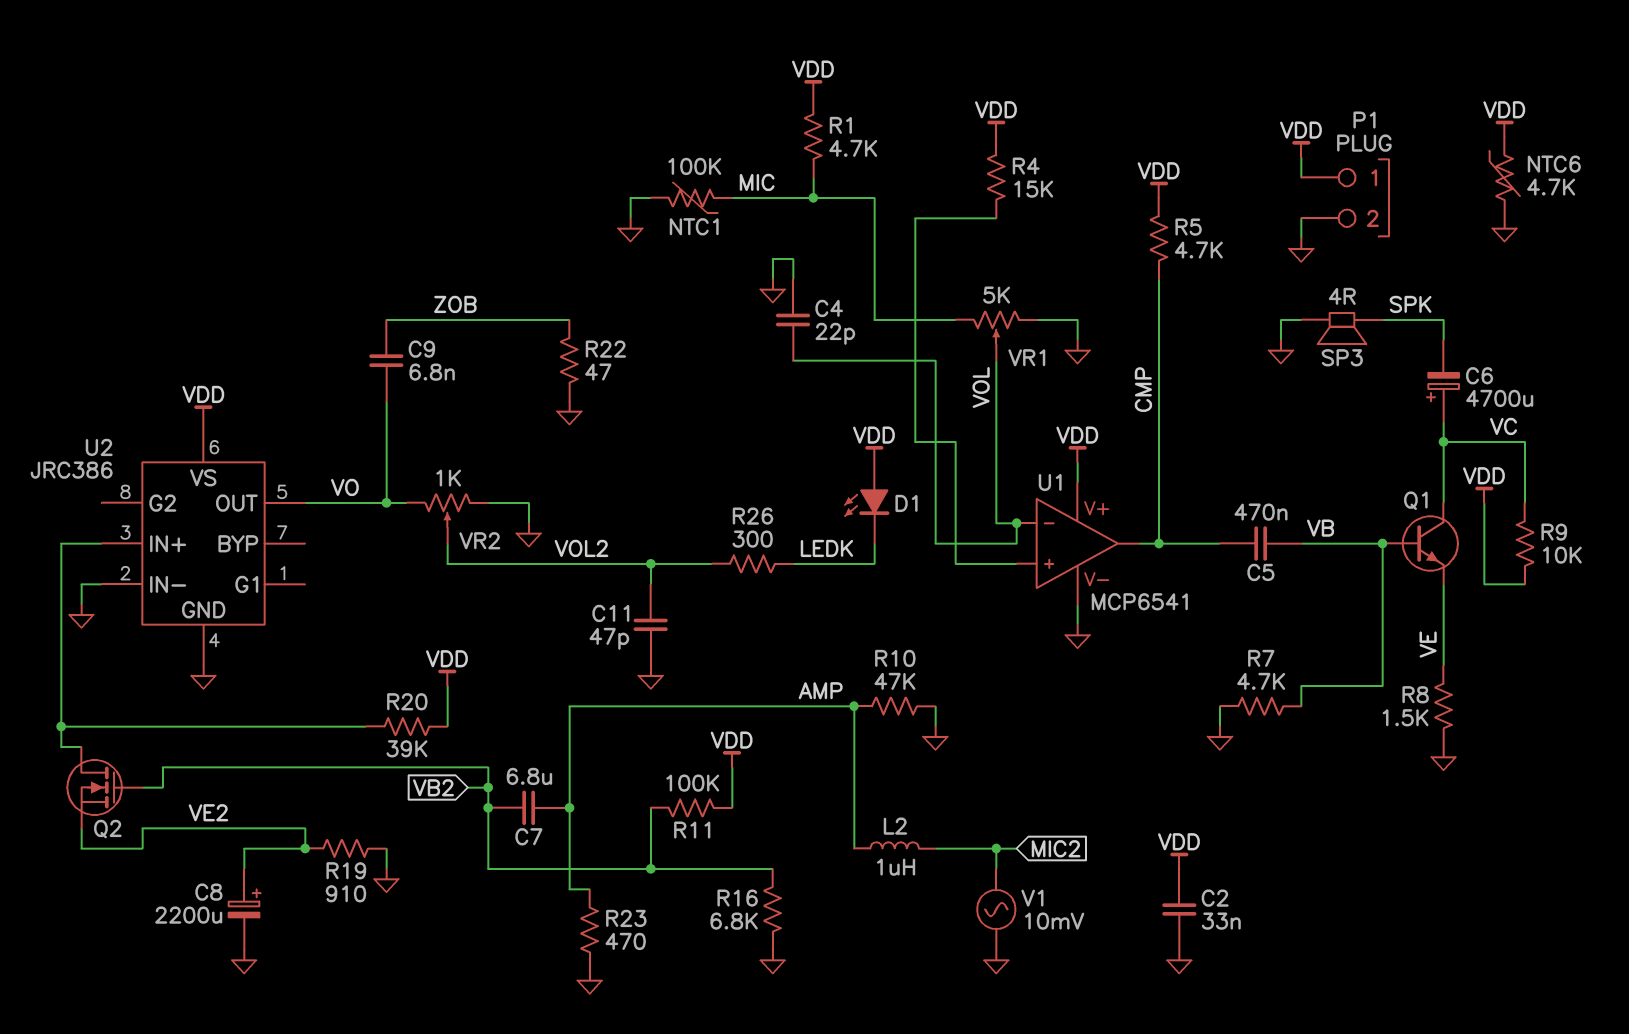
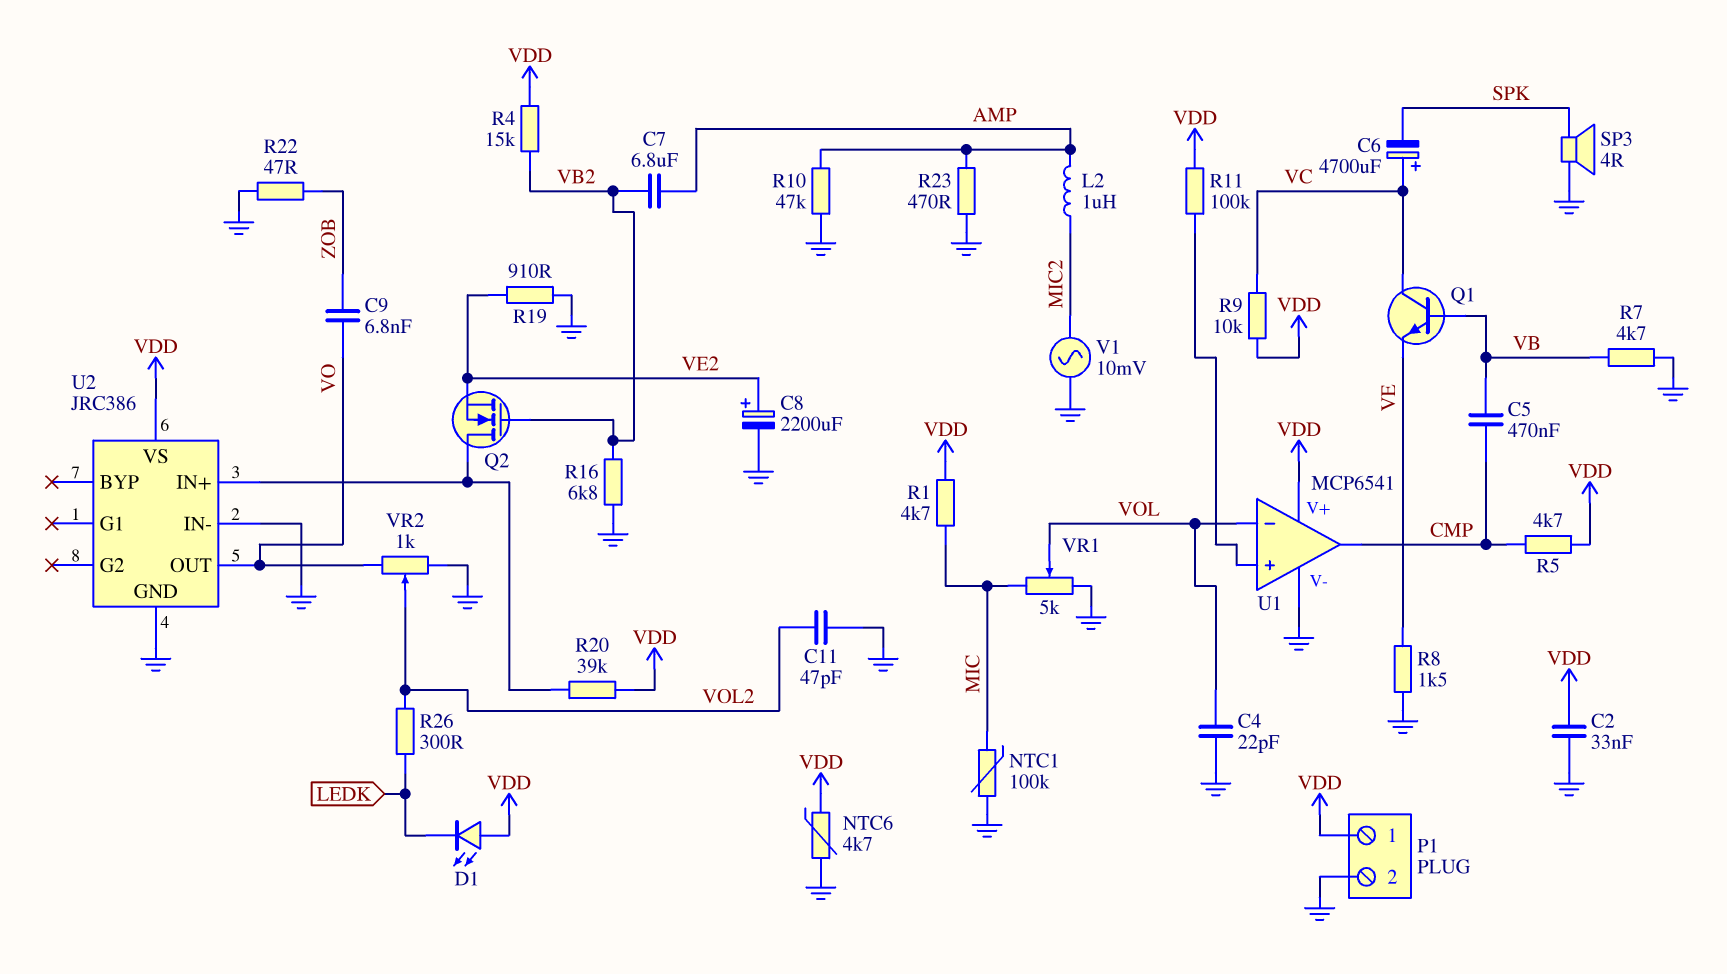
R4: 15k (U1/in+, VDD) -> 15k (VB2, VDD)
R11: 100k (VB2, VDD) -> 100k (U1/in+, VDD)

